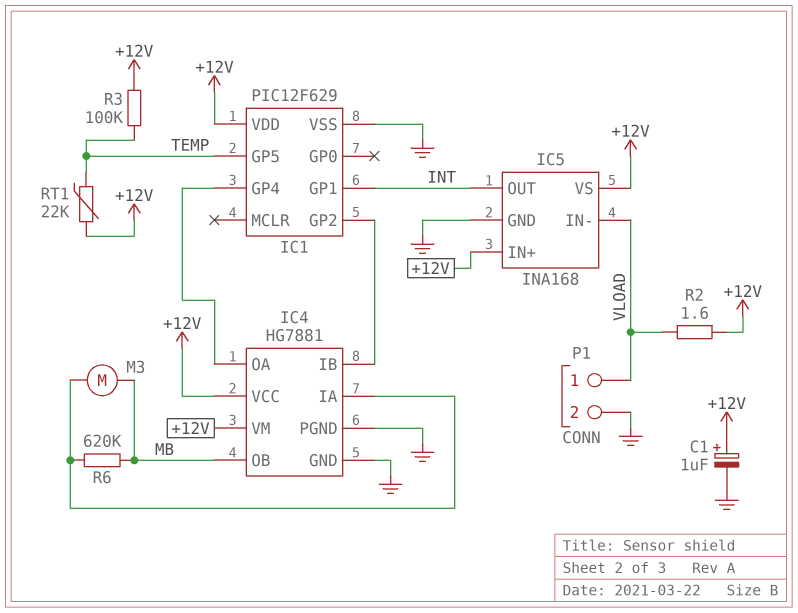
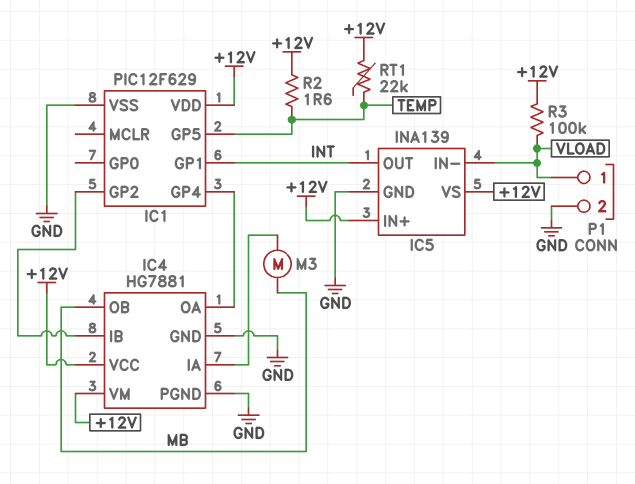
C1: 1uF (plus +12V, minus GND) -> none
IC5: INA168 -> INA139
R2: 1.6 (+12V, VLOAD) -> 1.6 (+12V, TEMP)
R3: 100k (+12V, TEMP) -> 100k (+12V, VLOAD)
R6: 620k (IC4/IA, MB) -> none

